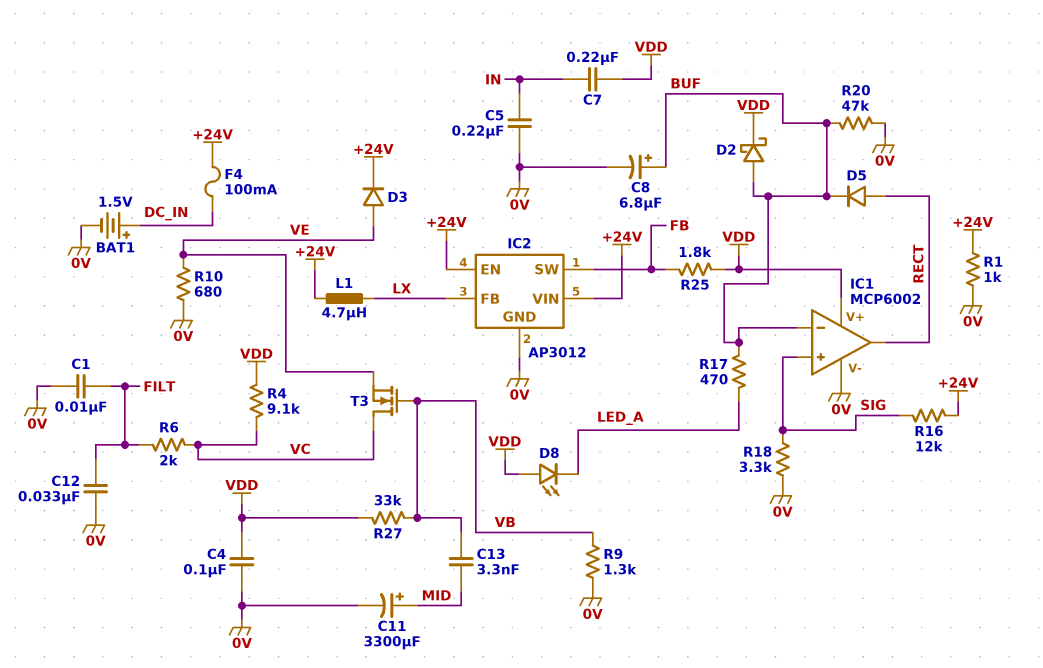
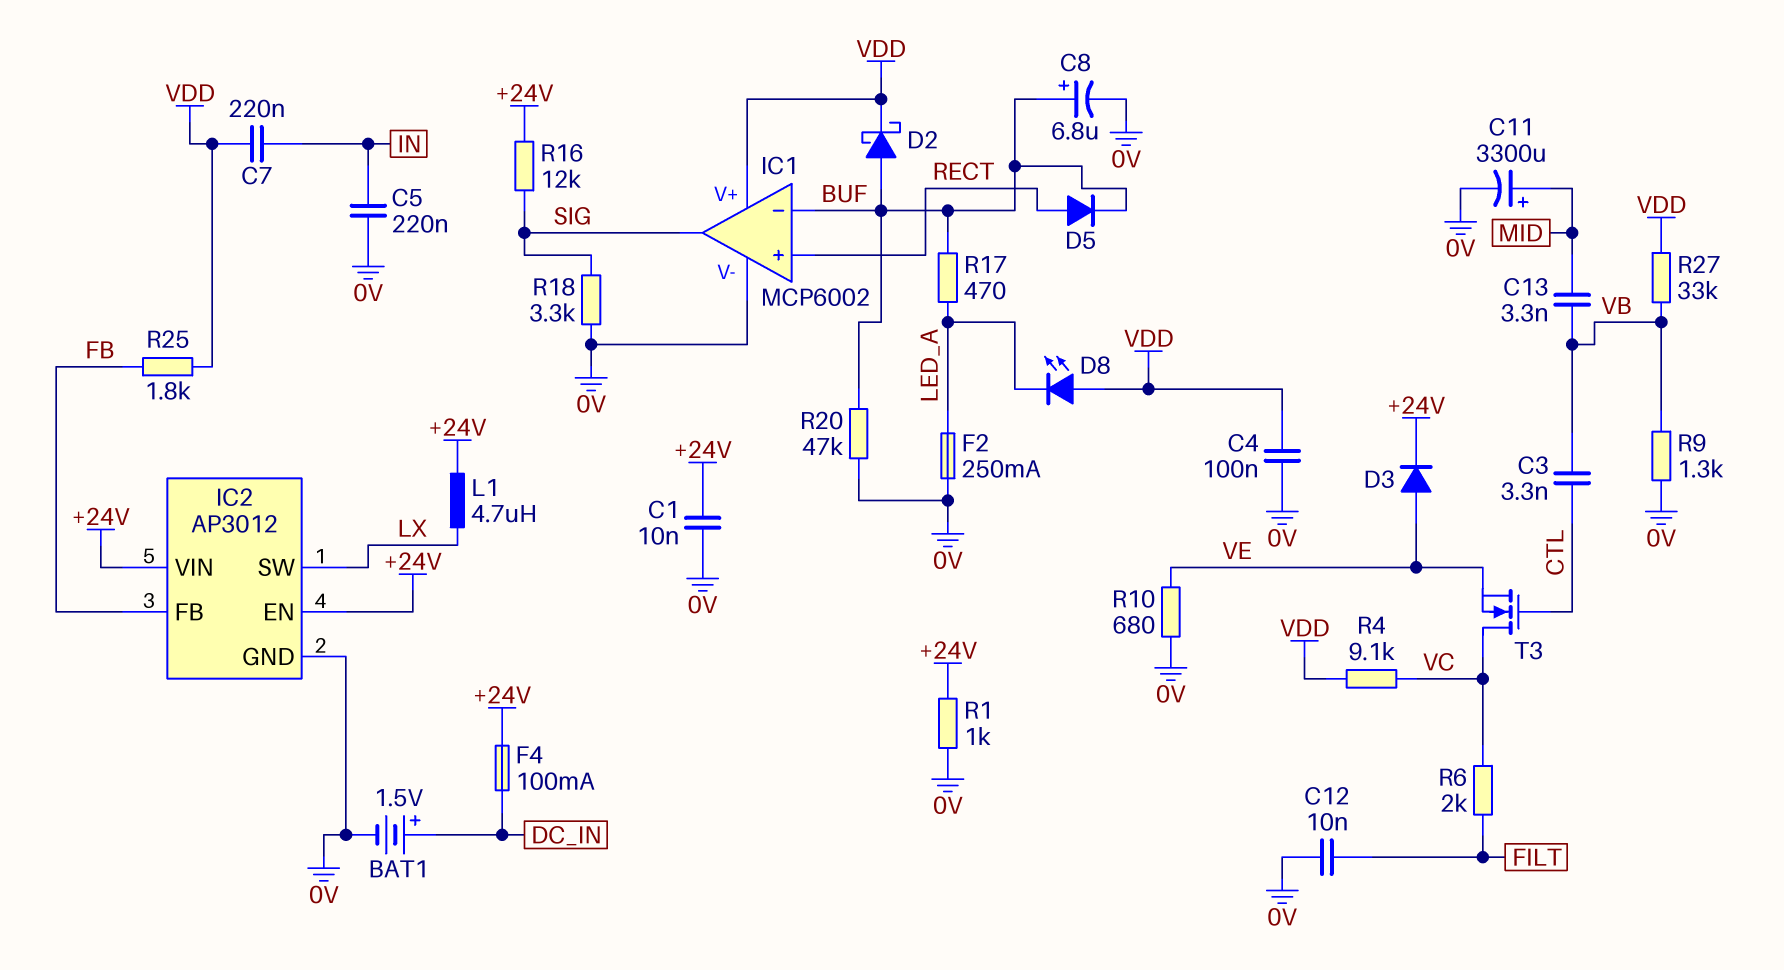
C1: 10nF (0V, FILT) -> 10nF (+24V, 0V)
C3: none -> 3.3nF (CTL, VB)
C12: 33nF (0V, FILT) -> 10nF (0V, FILT)
F2: none -> 250mA (0V, LED_A)
IC1 pin in+: SIG -> RECT
IC1 pin out: RECT -> SIG
IC2 pin FB: LX -> FB
IC2 pin SW: FB -> LX
T3: NMOS (G VB, D VC, S VE) -> NMOS (G CTL, D VC, S VE)

